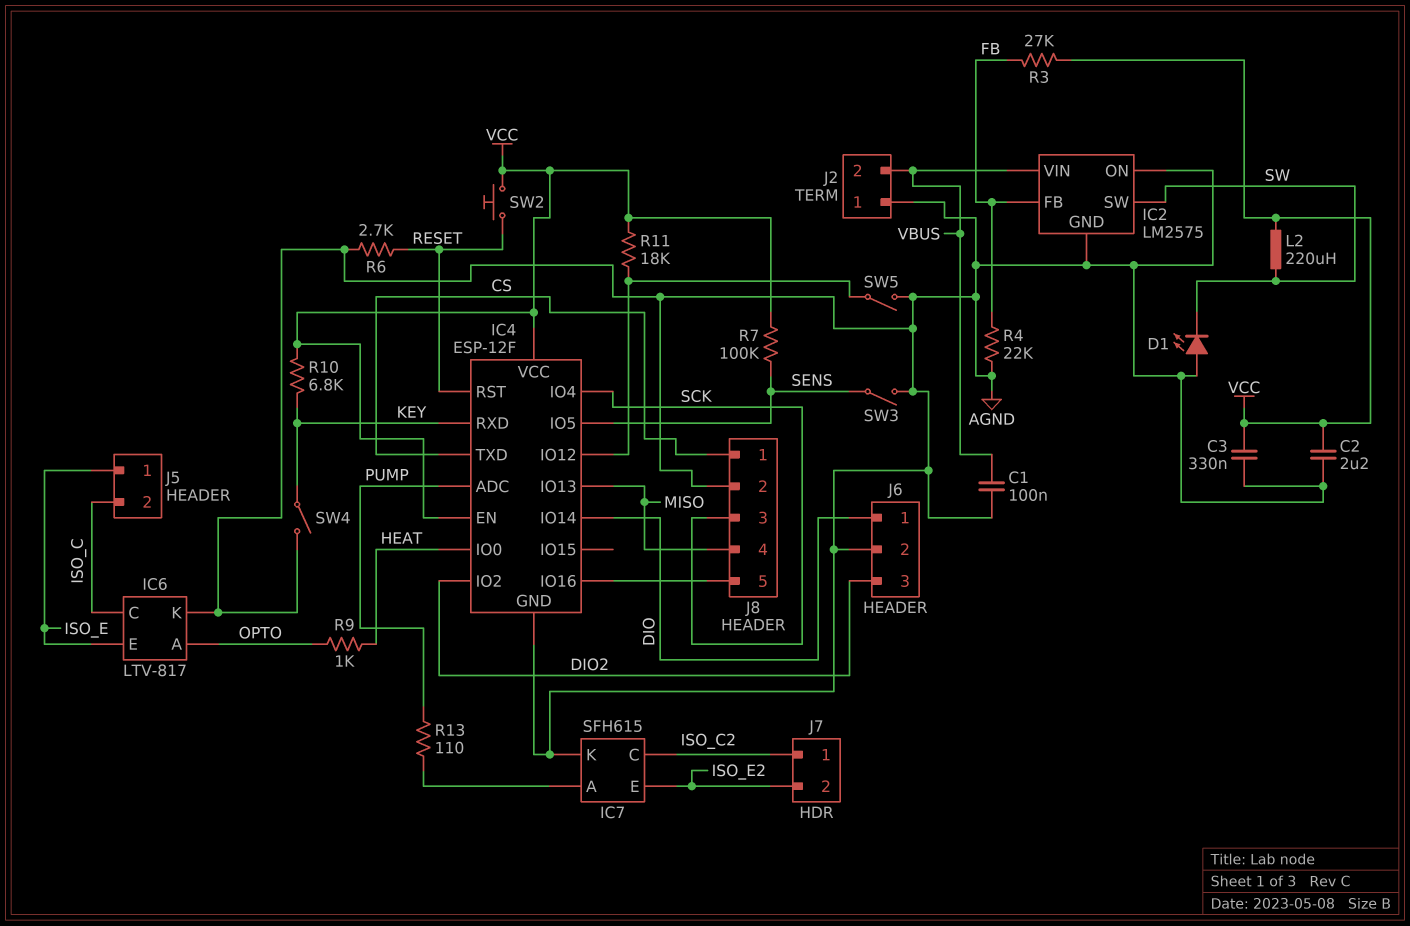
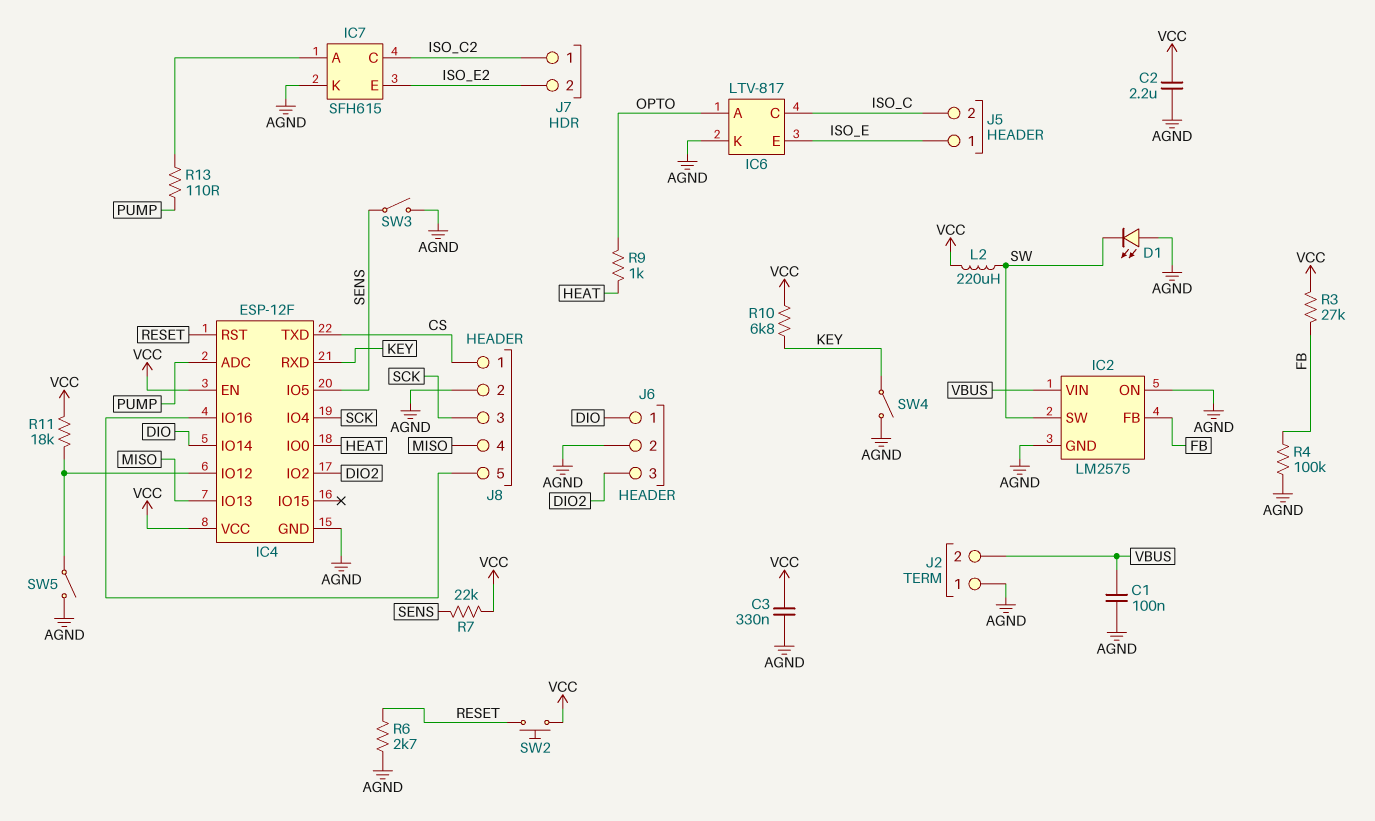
R4: 22k (AGND, FB) -> 100k (AGND, FB)
R7: 100k (SENS, VCC) -> 22k (SENS, VCC)

